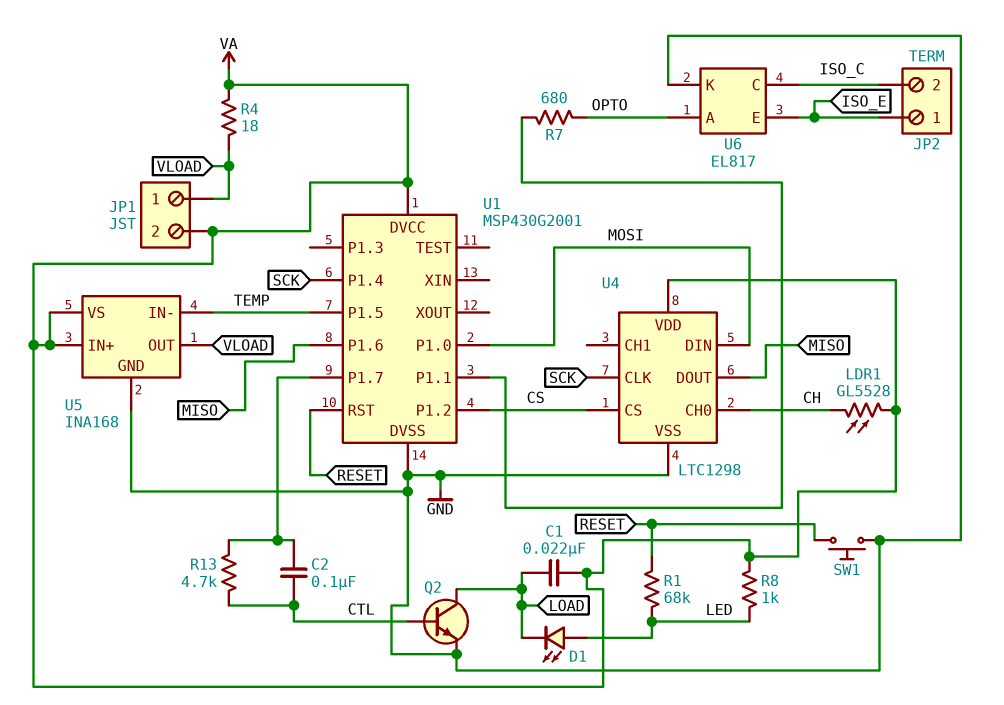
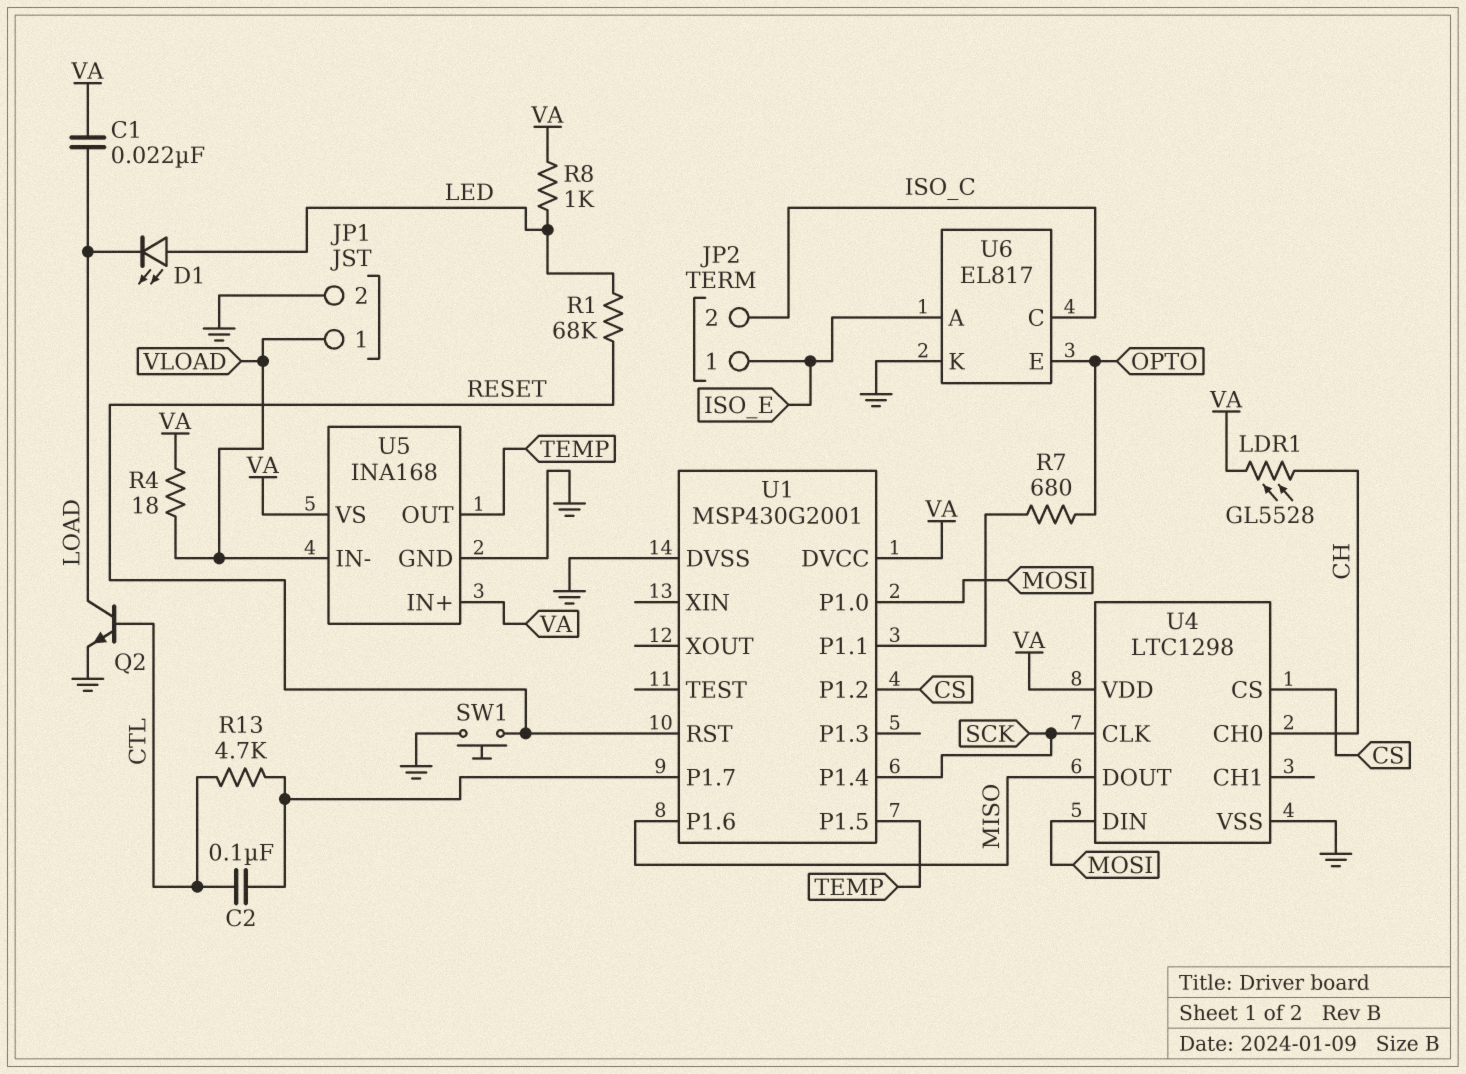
JP1 pin 2: VA -> GND
U5 pin IN-: TEMP -> VLOAD
U5 pin OUT: VLOAD -> TEMP
U6 pin A: OPTO -> ISO_E
U6 pin E: ISO_E -> OPTO

